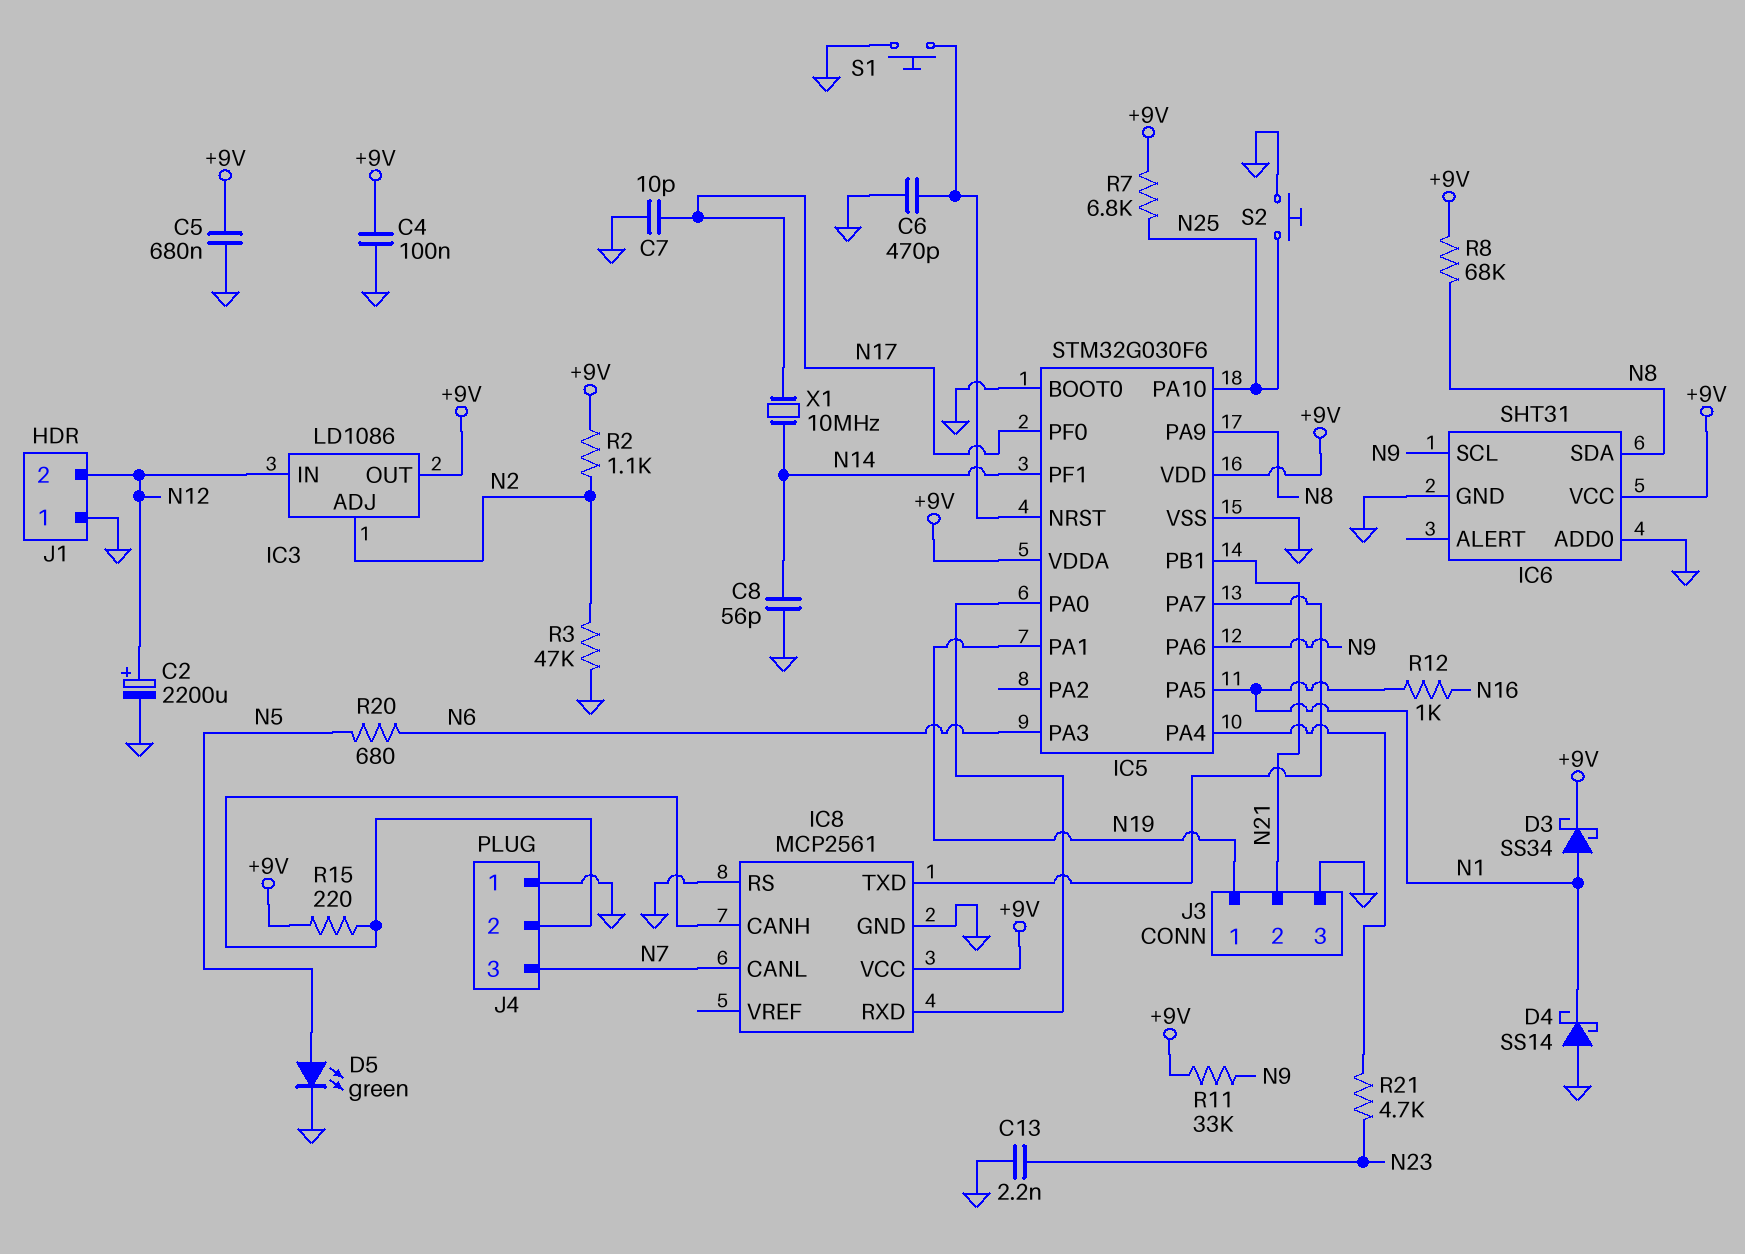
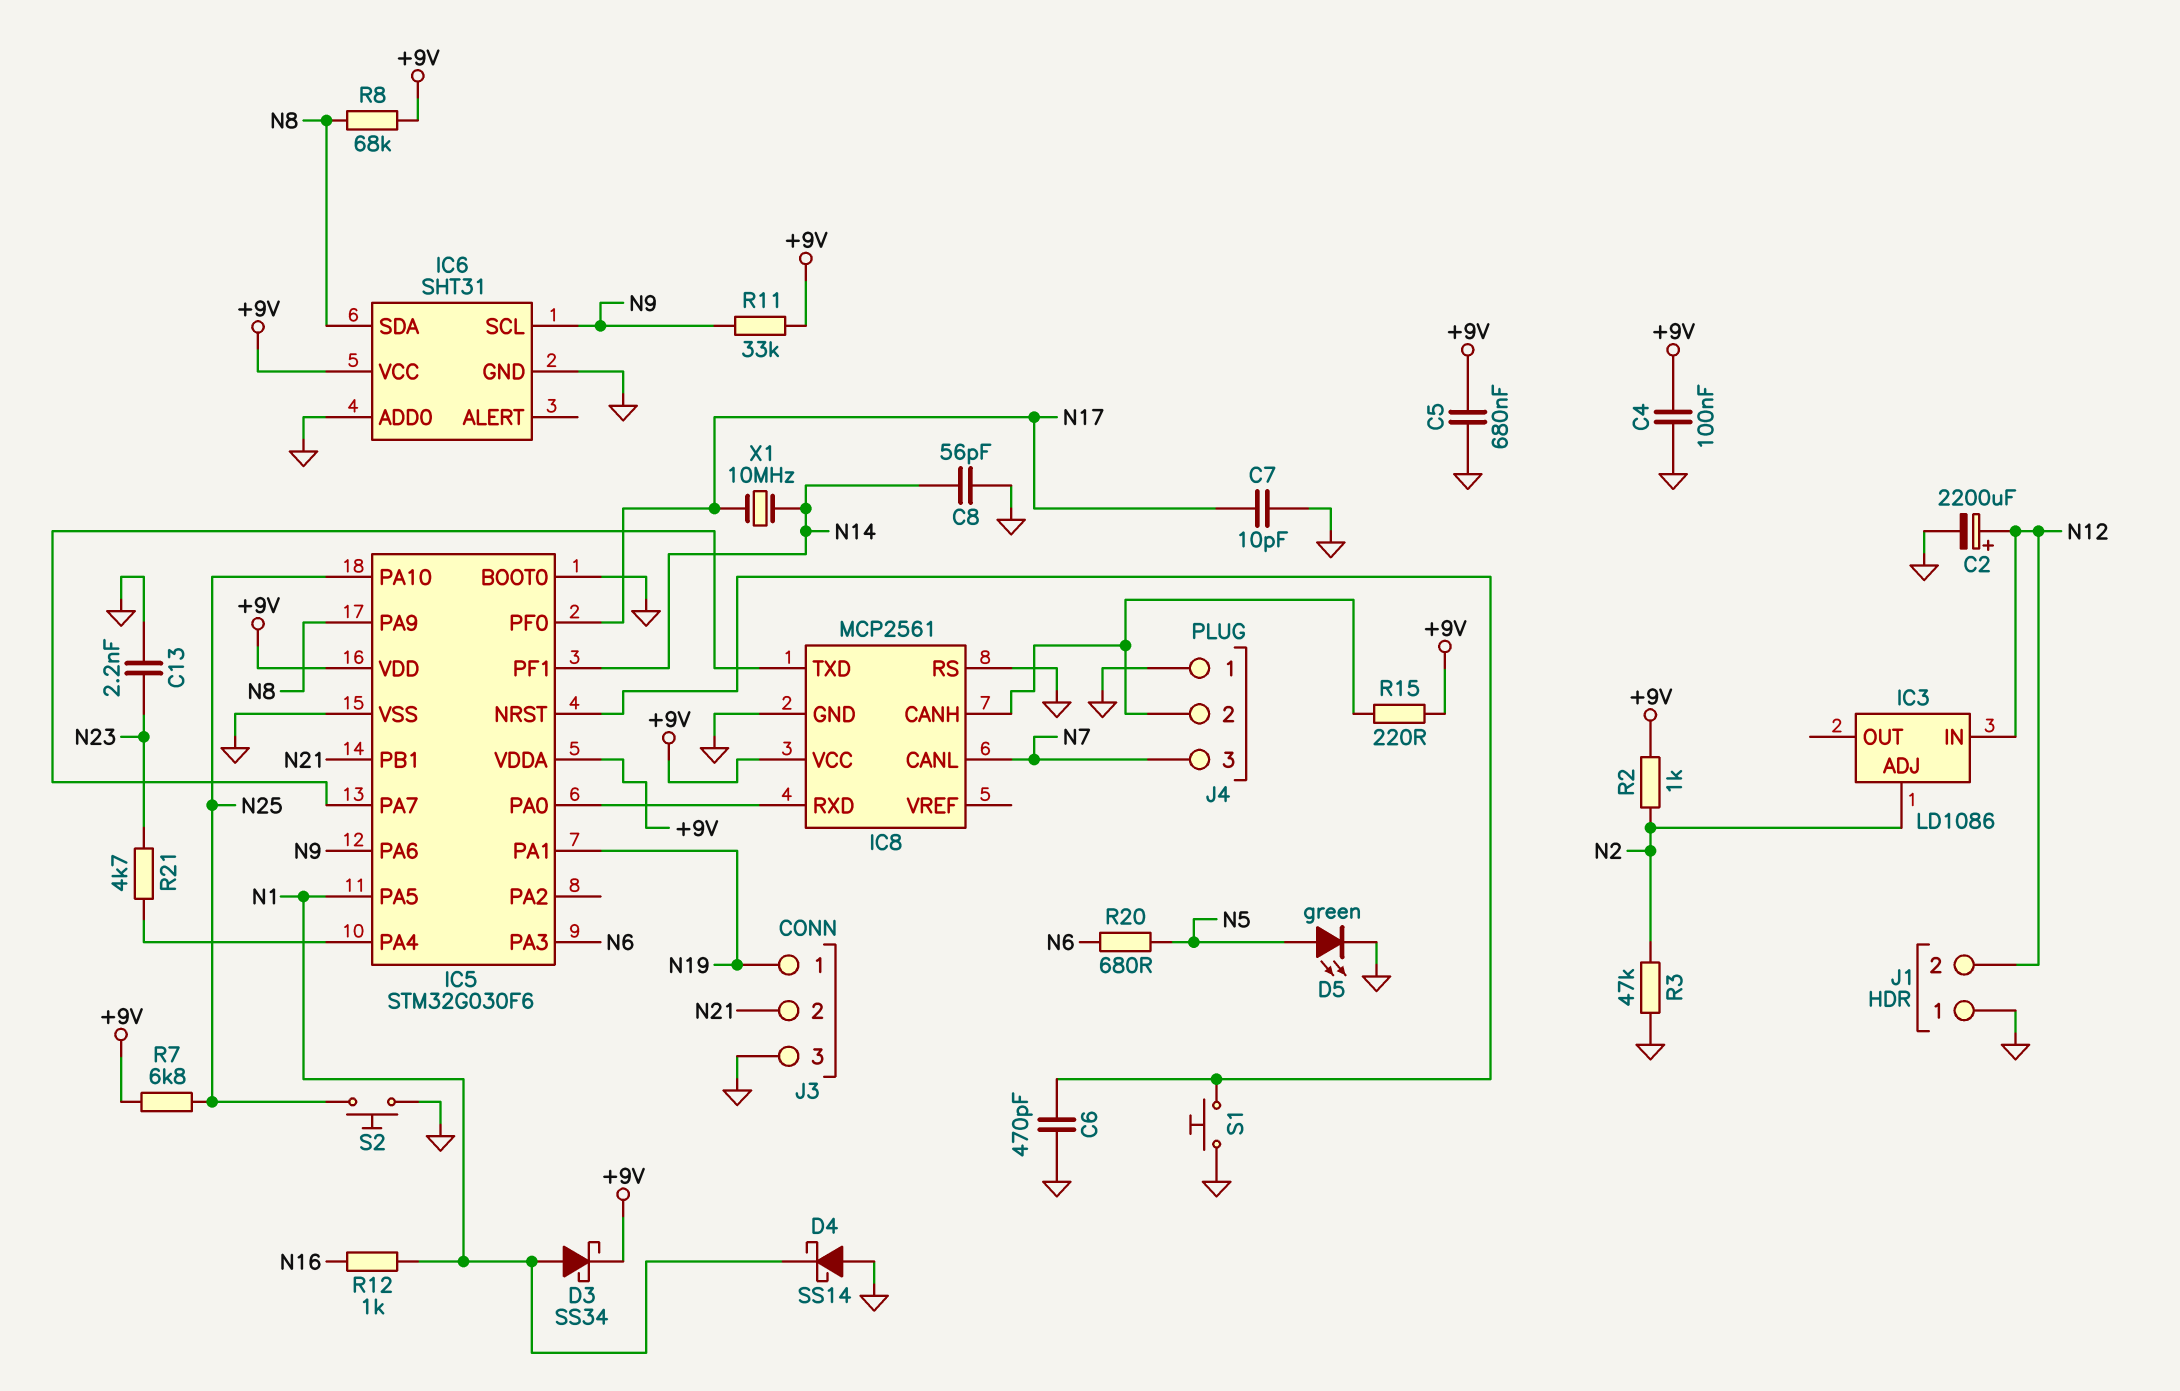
IC3 pin OUT: +9V -> none
R2: 1.1k (+9V, N2) -> 1k (+9V, N2)

